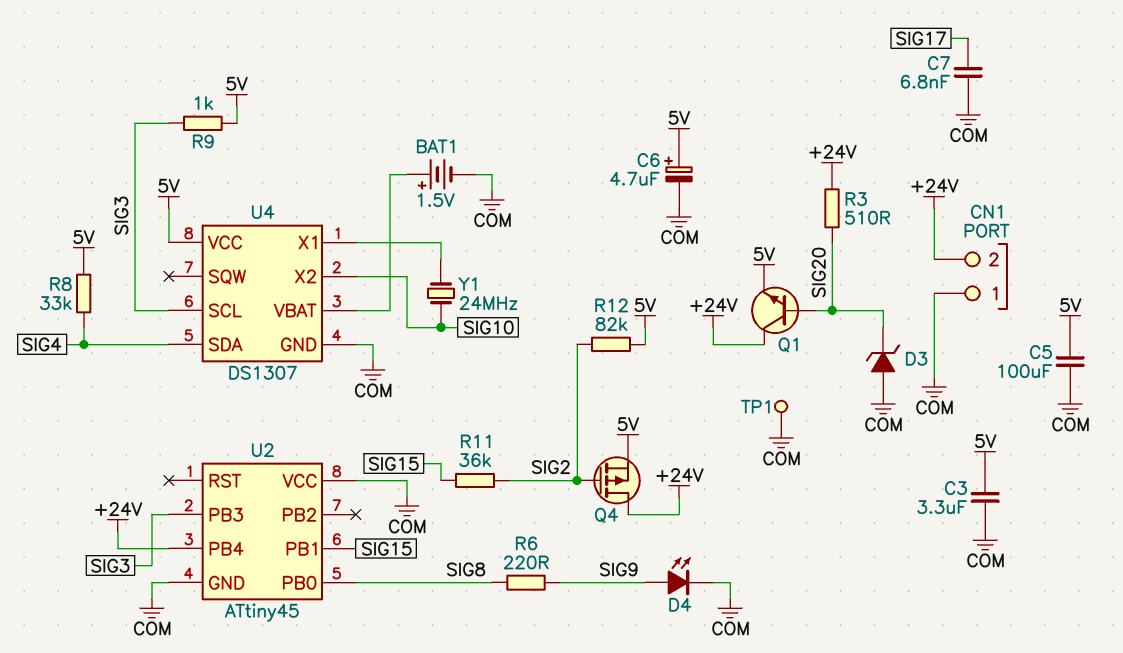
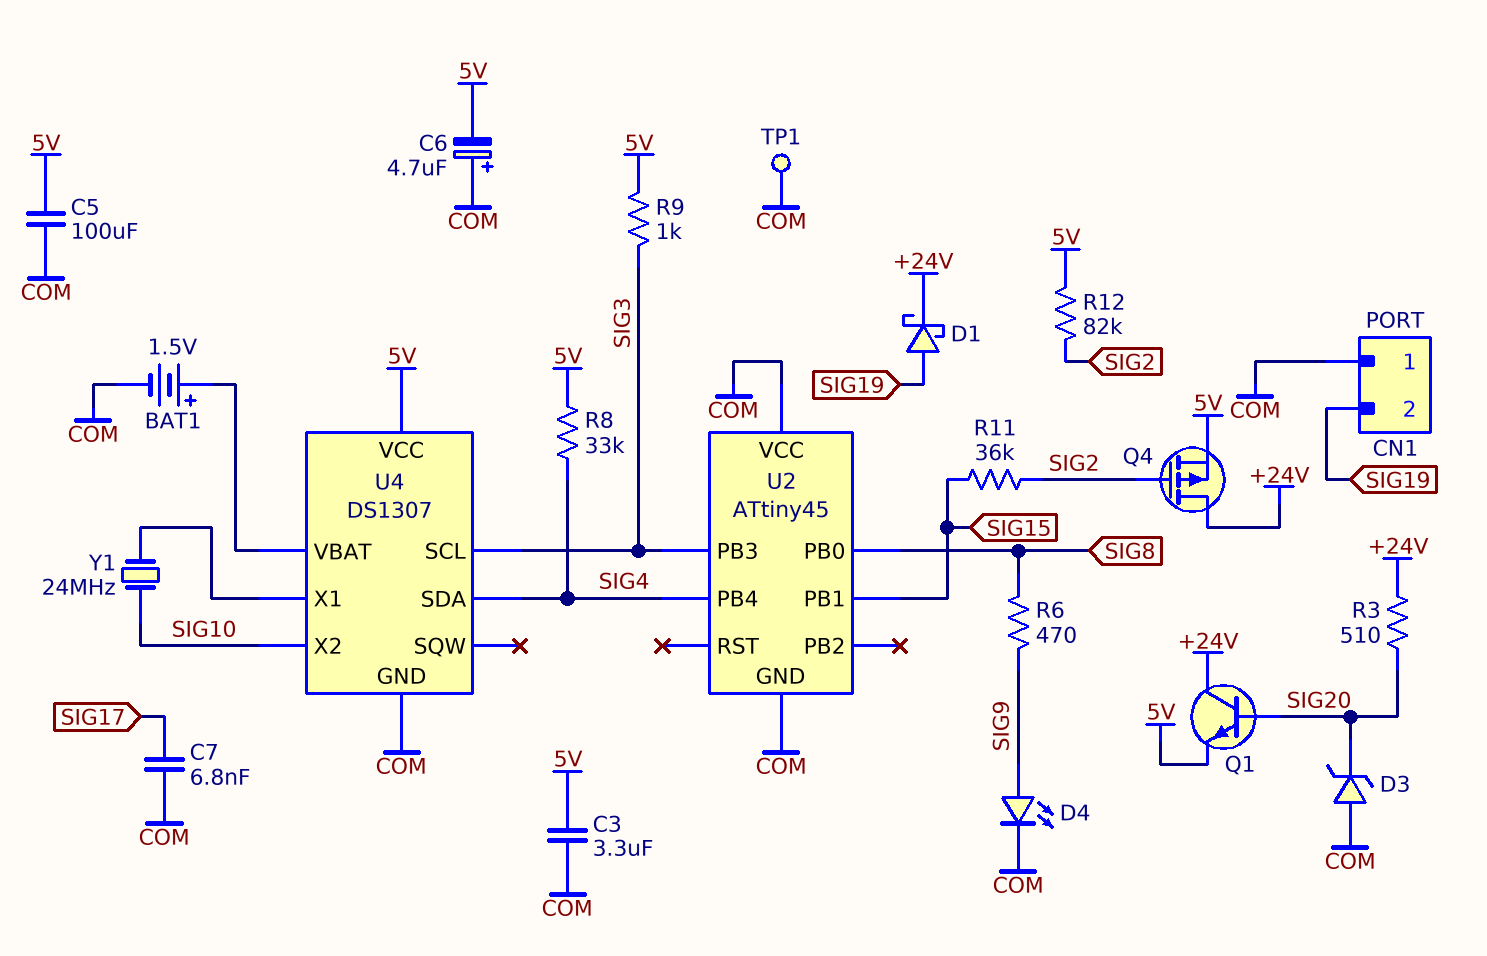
C6: 4.7uF (plus 5V, minus COM) -> 4.7uF (plus COM, minus 5V)
CN1 pin 2: +24V -> SIG19
D1: none -> schottky (A SIG19, K +24V)
R6: 220 (SIG8, SIG9) -> 470 (SIG8, SIG9)
U2 pin PB4: +24V -> SIG4

